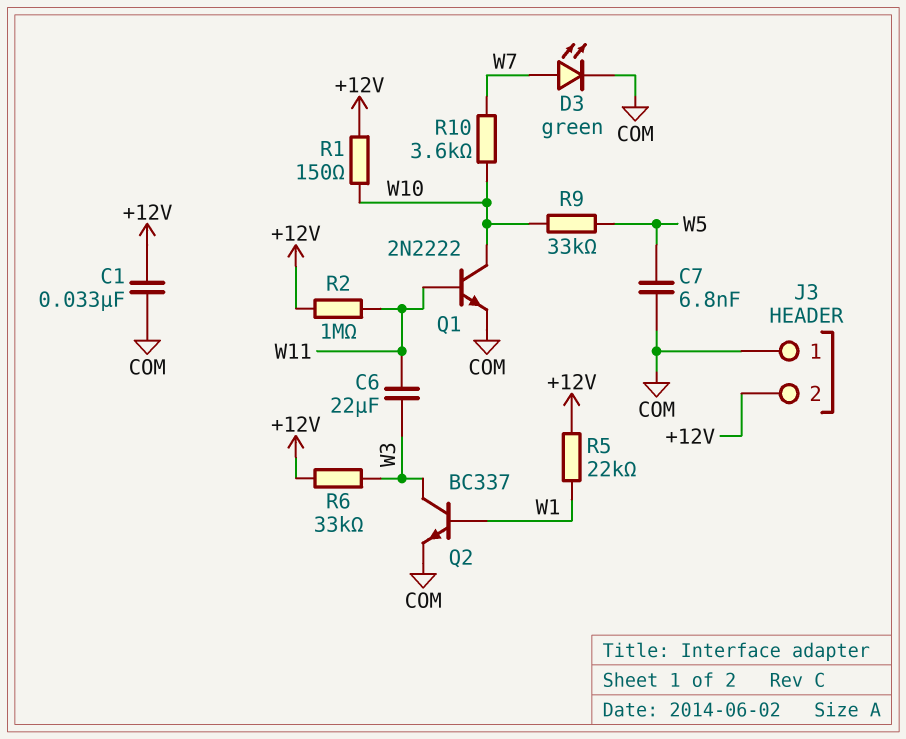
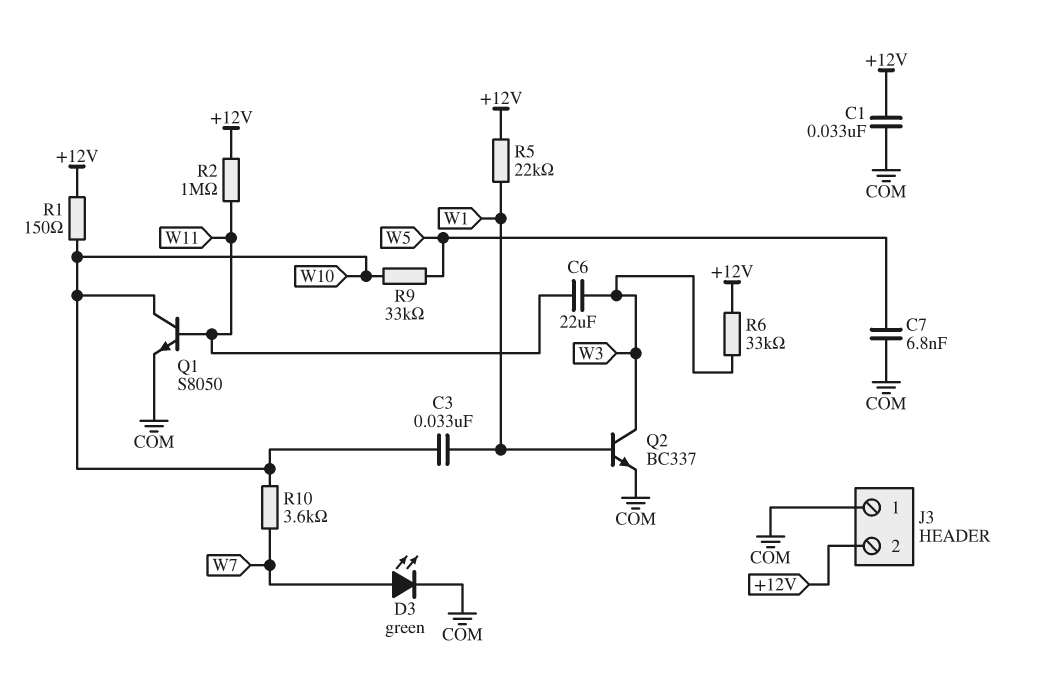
C3: none -> 33nF (W1, W10)
Q1: NPN 2N2222 (B W11, C W10, E COM) -> NPN S8050 (B W11, C W10, E COM)

